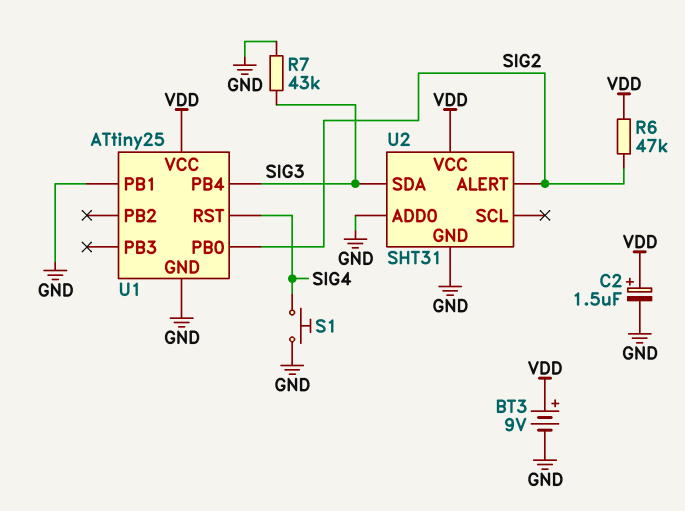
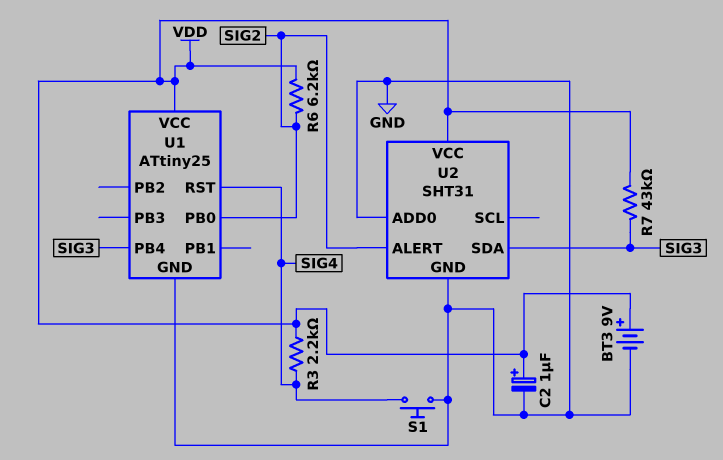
C2: 1.5uF (plus VDD, minus GND) -> 1uF (plus VDD, minus GND)
R3: none -> 2.2k (SIG4, VDD)
R6: 47k (SIG2, VDD) -> 6.2k (SIG2, VDD)
R7: 43k (GND, SIG3) -> 43k (SIG3, VDD)
U1 pin PB1: GND -> none

